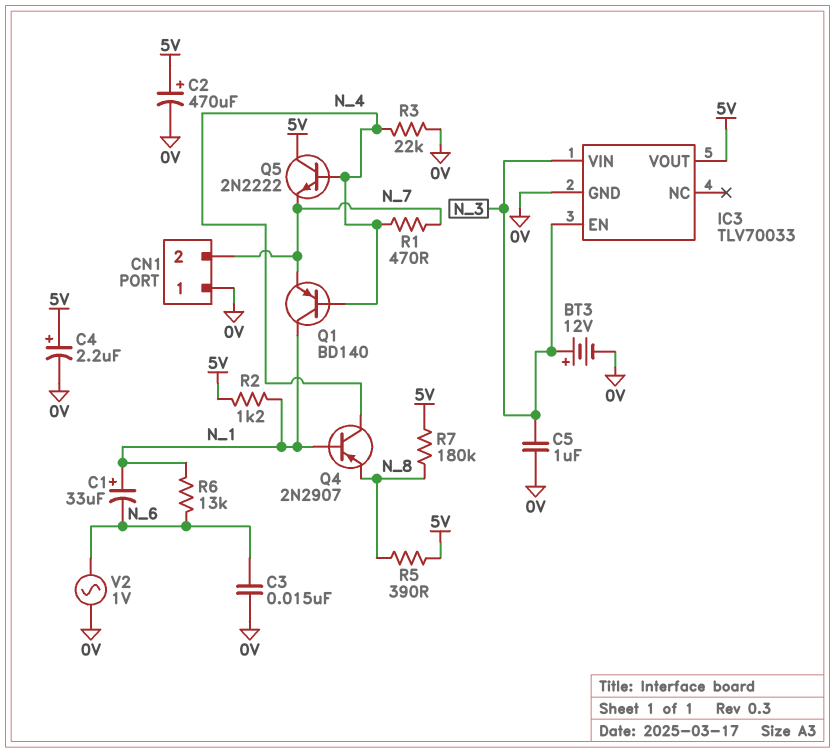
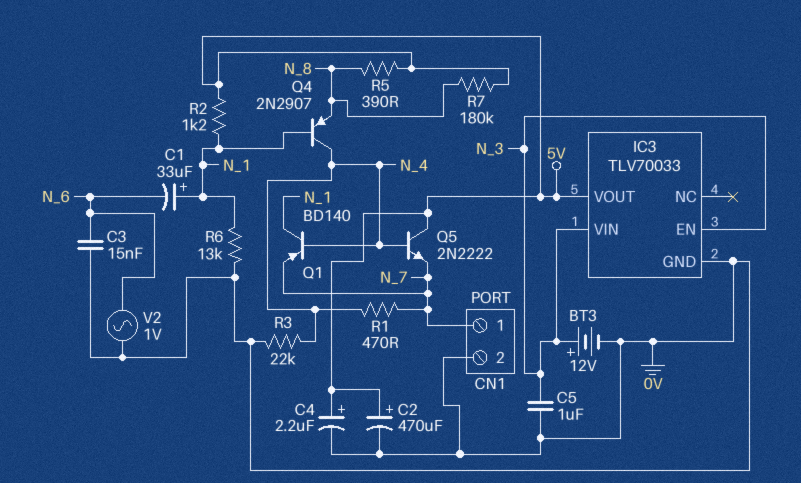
CN1 pin 1: 0V -> N_7
CN1 pin 2: N_7 -> 0V
R6: 13k (N_1, N_6) -> 13k (0V, N_1)

